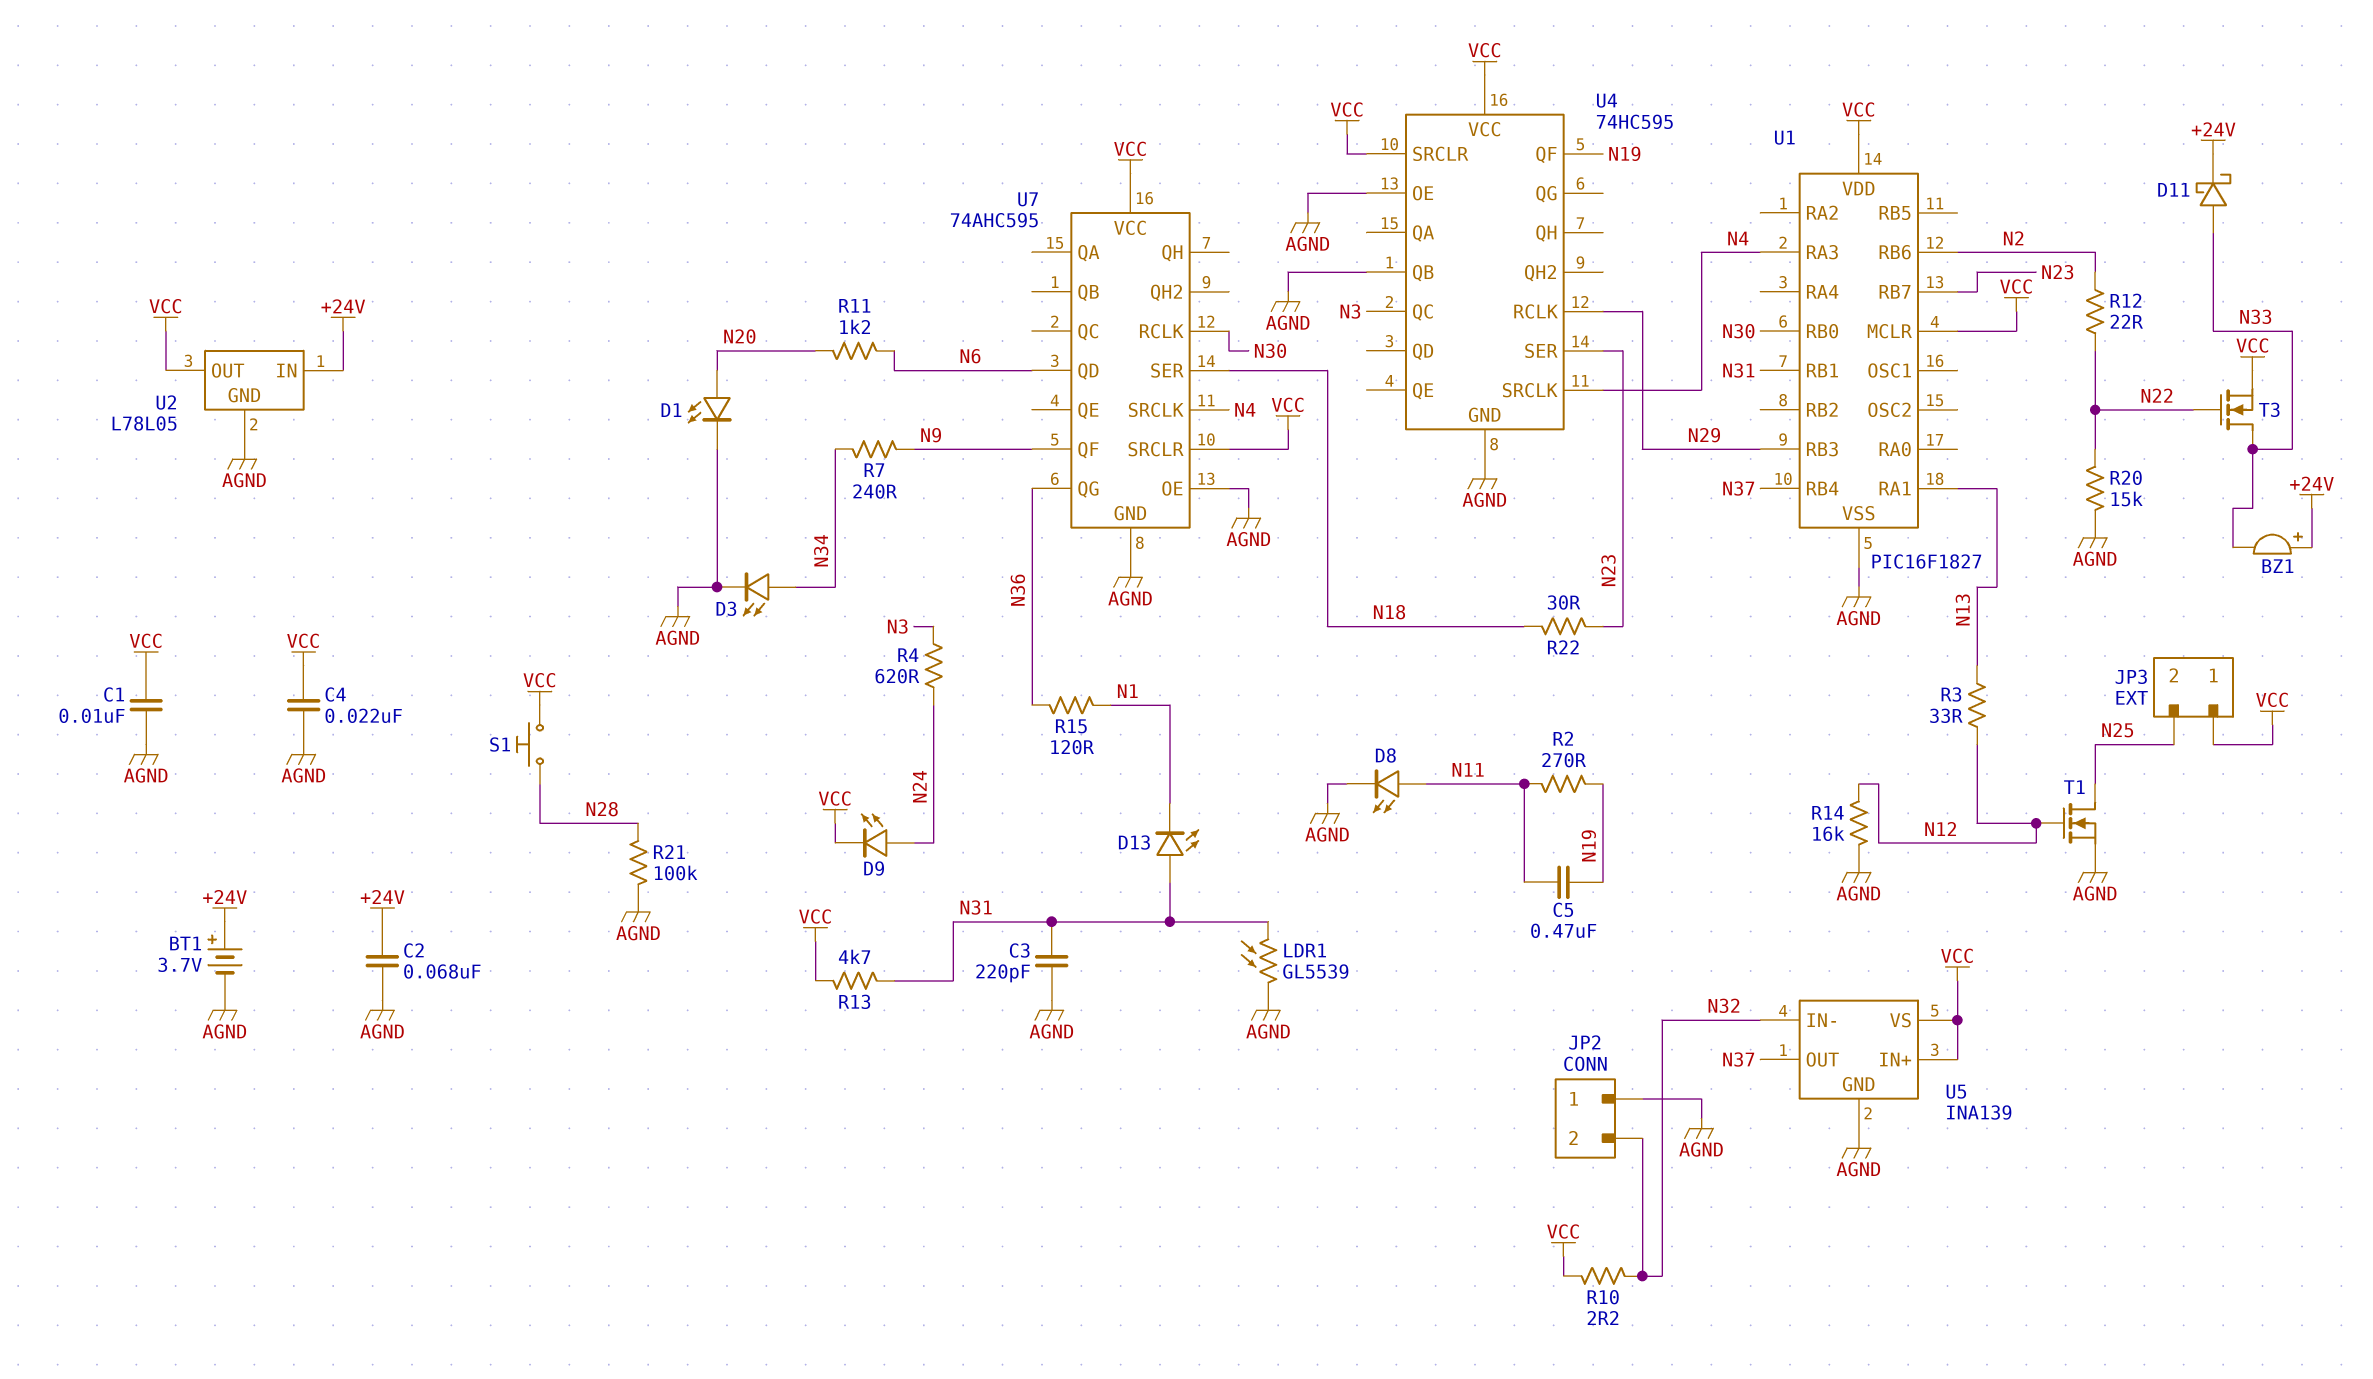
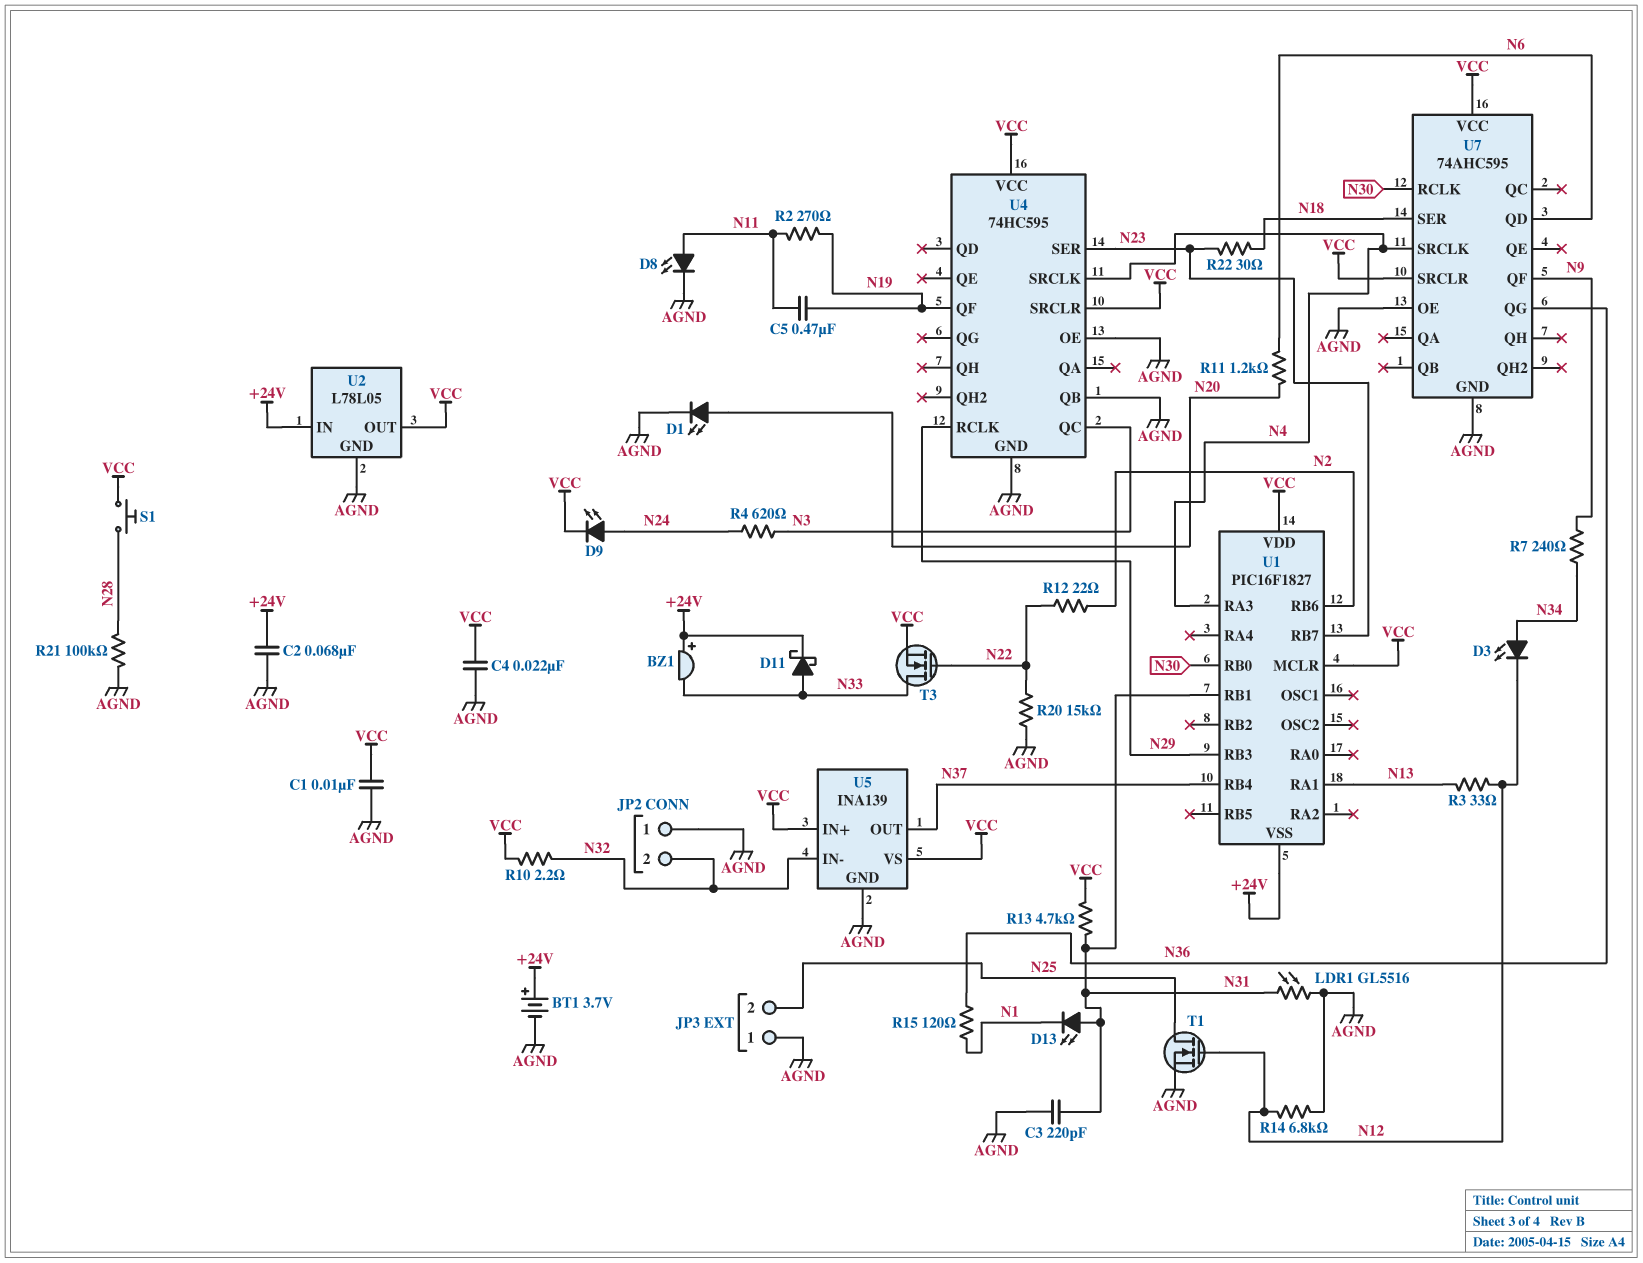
D3: LED (A N34, K AGND) -> LED (A N34, K N12)
JP3 pin 1: VCC -> AGND
LDR1: GL5539 (AGND, N31) -> GL5516 (AGND, N31)
R14: 16k (AGND, N12) -> 6.8k (AGND, N12)
U1 pin VSS: AGND -> +24V

